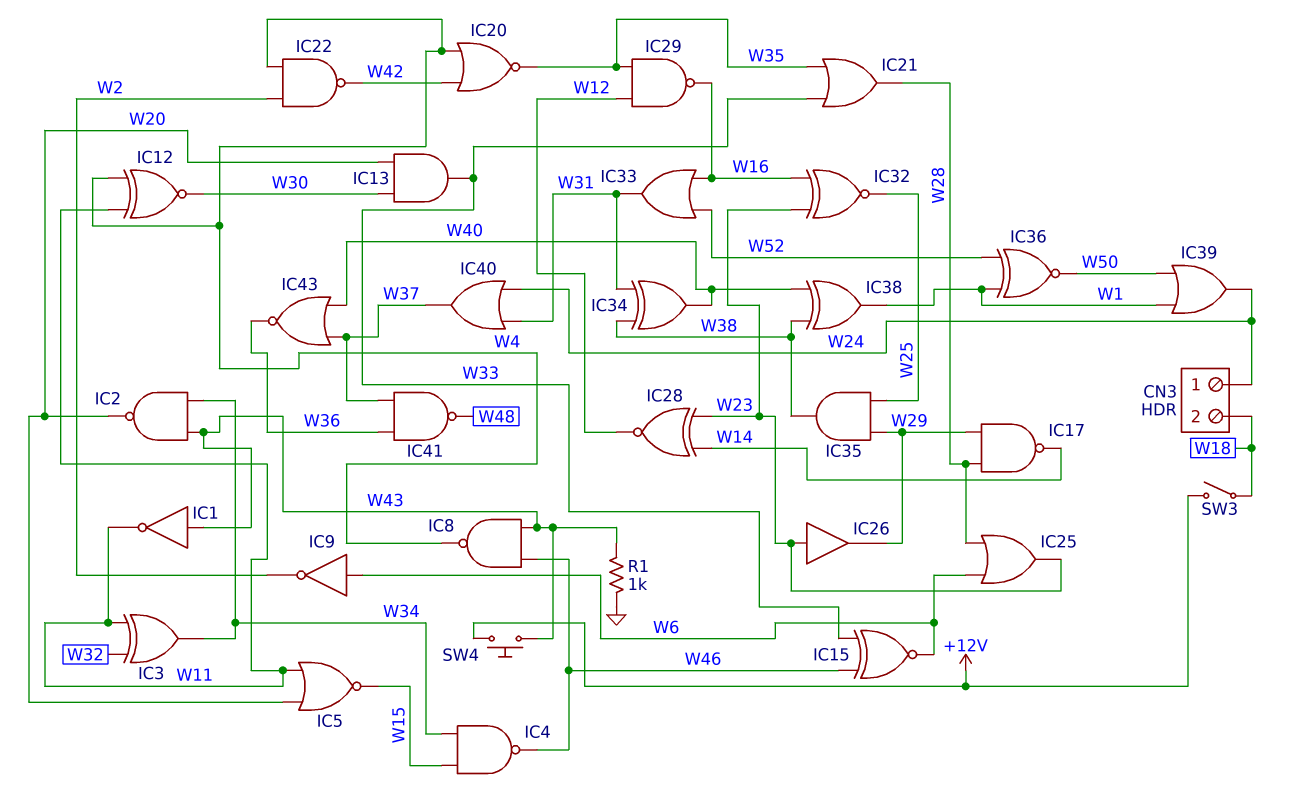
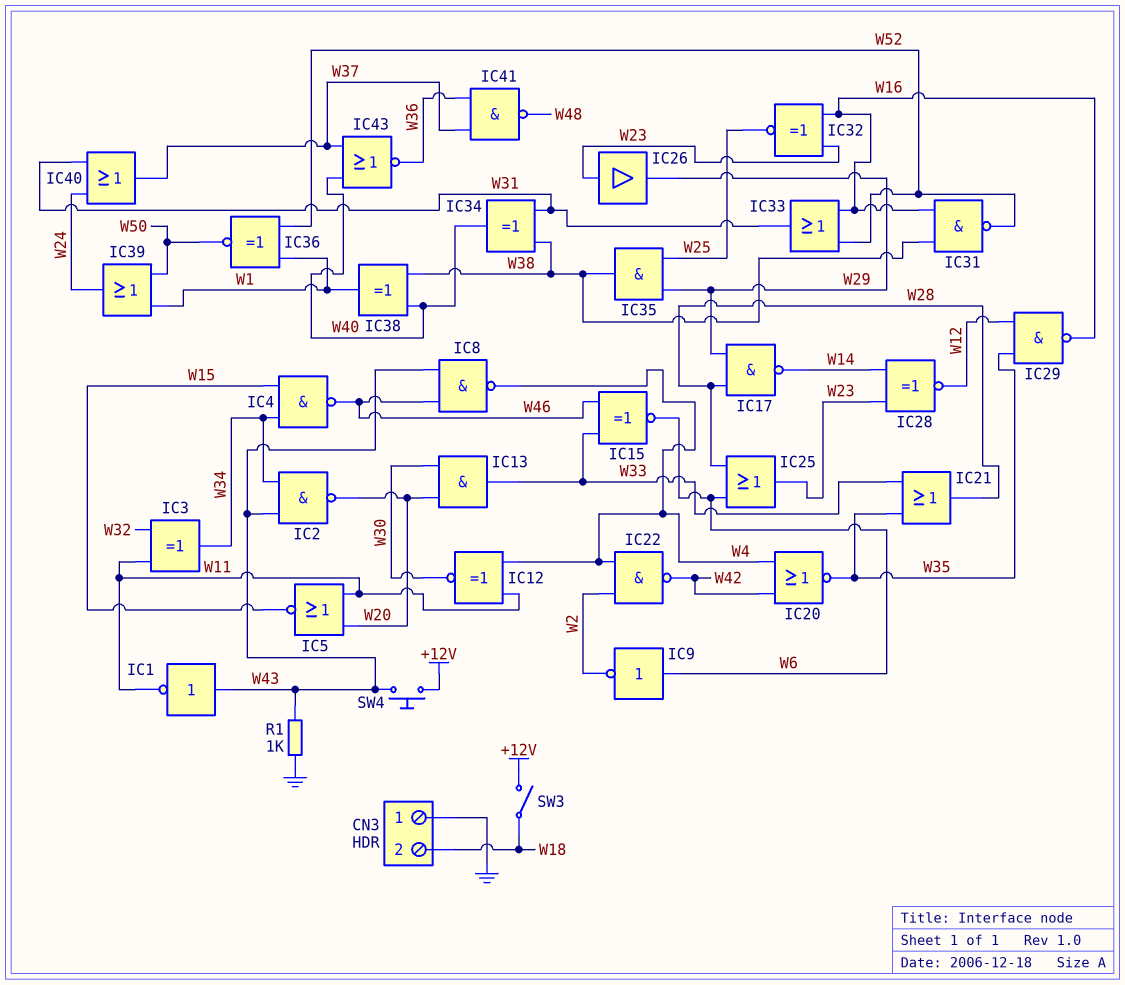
CN3 pin 1: W24 -> GND
IC31: none -> NAND (in W16, in W38, out W52)

